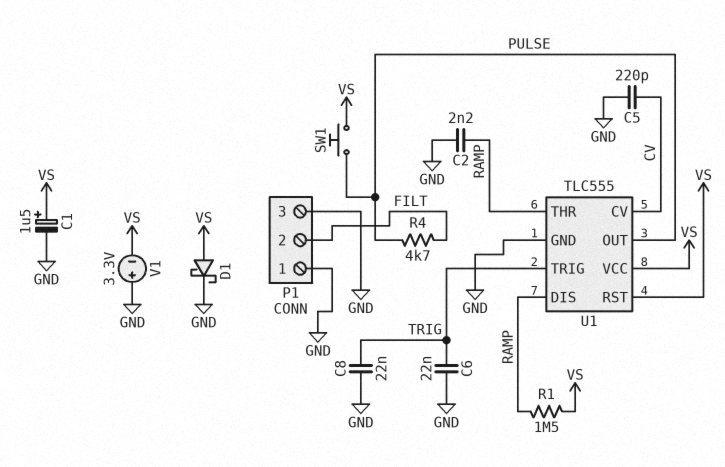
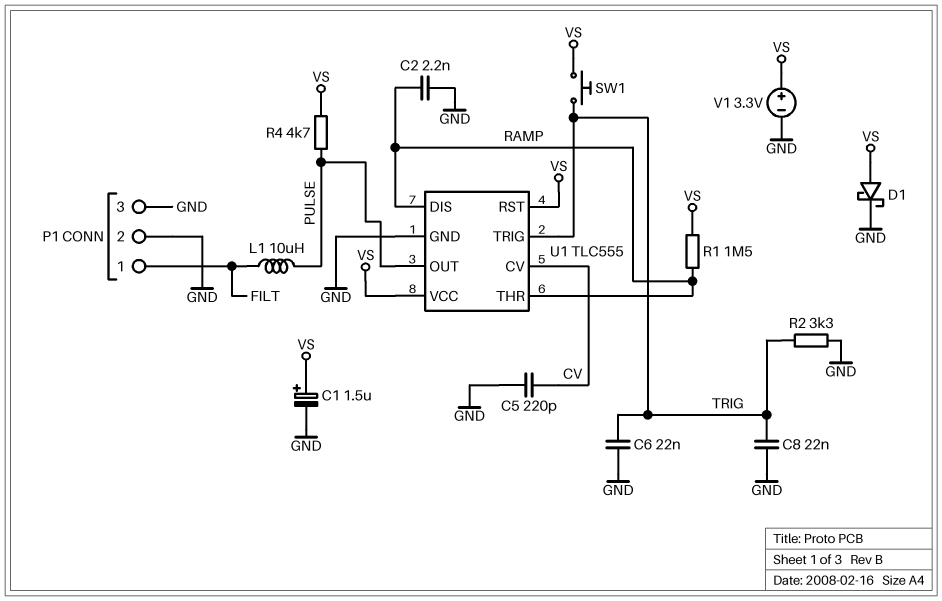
L1: none -> 10uH (FILT, PULSE)
P1 pin 1: GND -> FILT
P1 pin 2: FILT -> GND
R2: none -> 3.3k (GND, TRIG)
R4: 4.7k (FILT, PULSE) -> 4.7k (PULSE, VS)
SW1: button (PULSE, VS) -> button (TRIG, VS)
V1: 3.3V (plus GND, minus VS) -> 3.3V (plus VS, minus GND)

